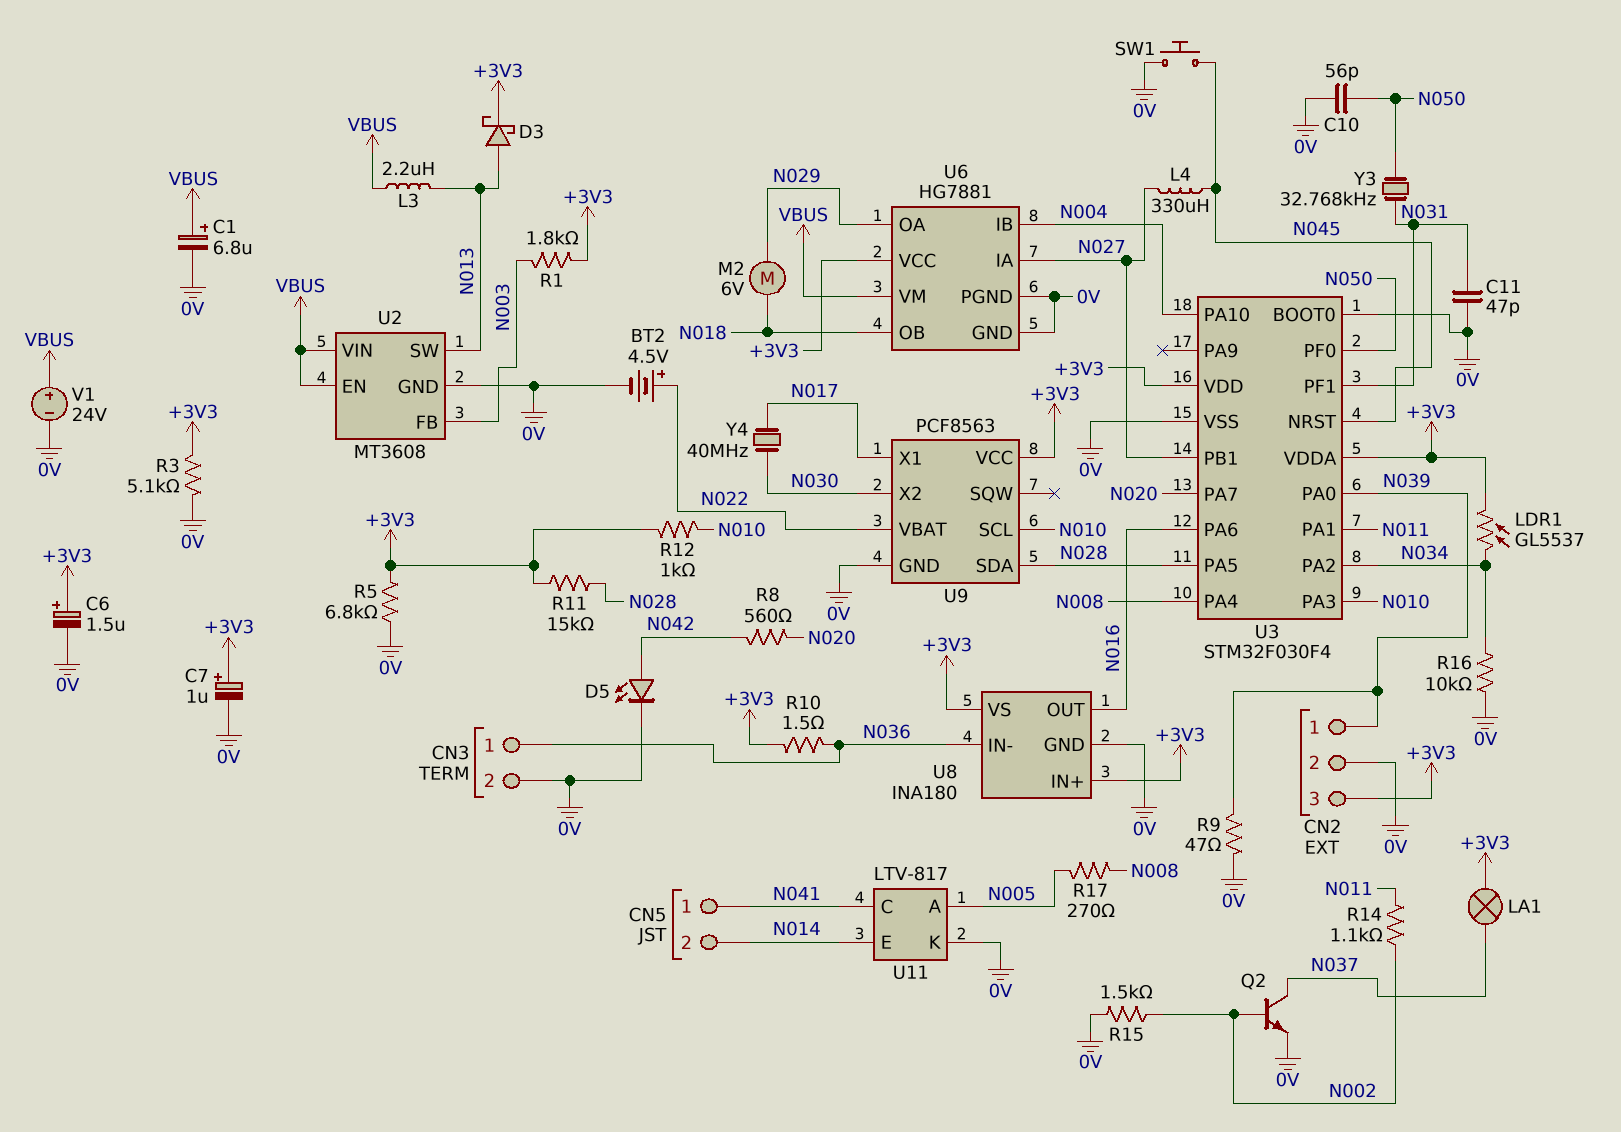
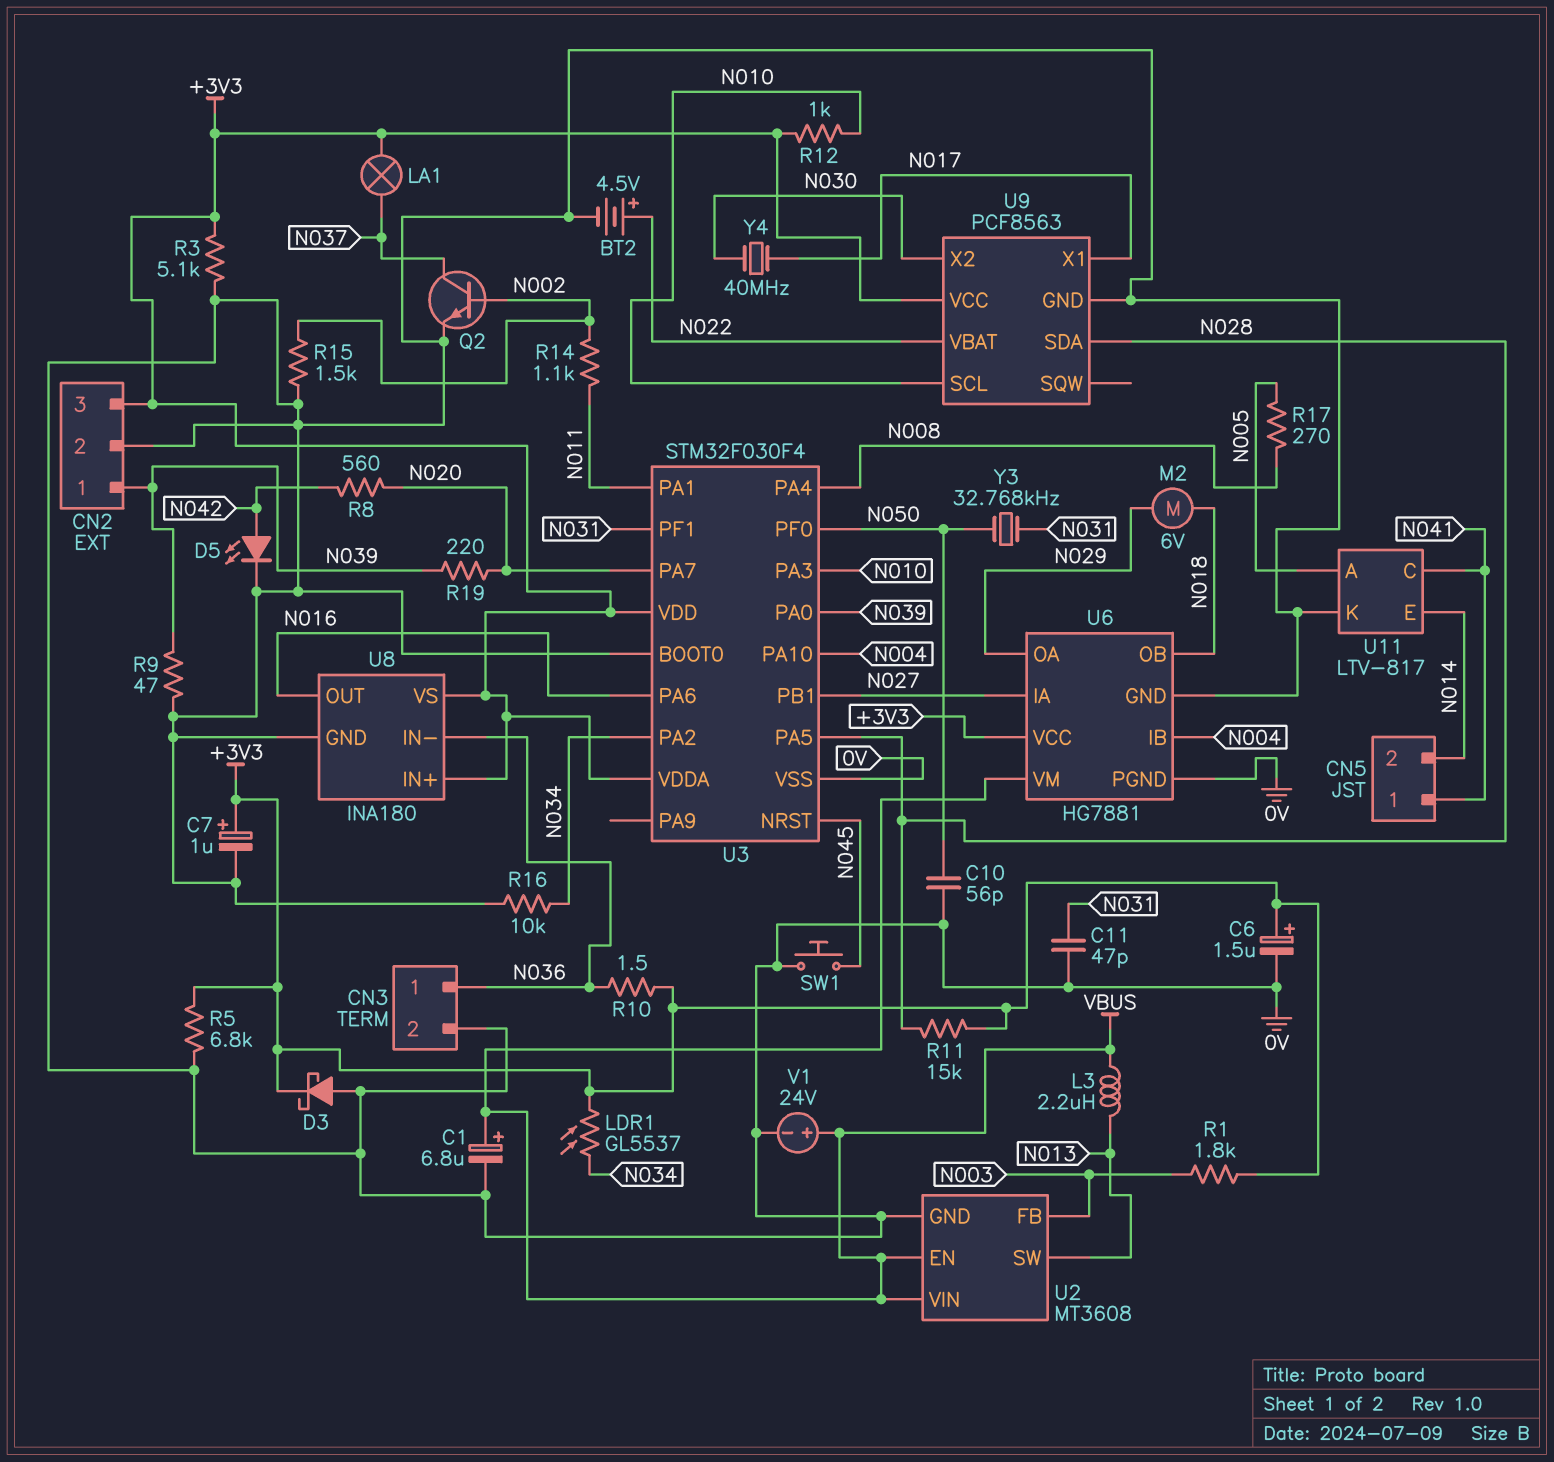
D3: schottky (A N013, K +3V3) -> schottky (A 0V, K +3V3)
L4: 330uH (N027, N045) -> none
R19: none -> 220 (N020, N039)

